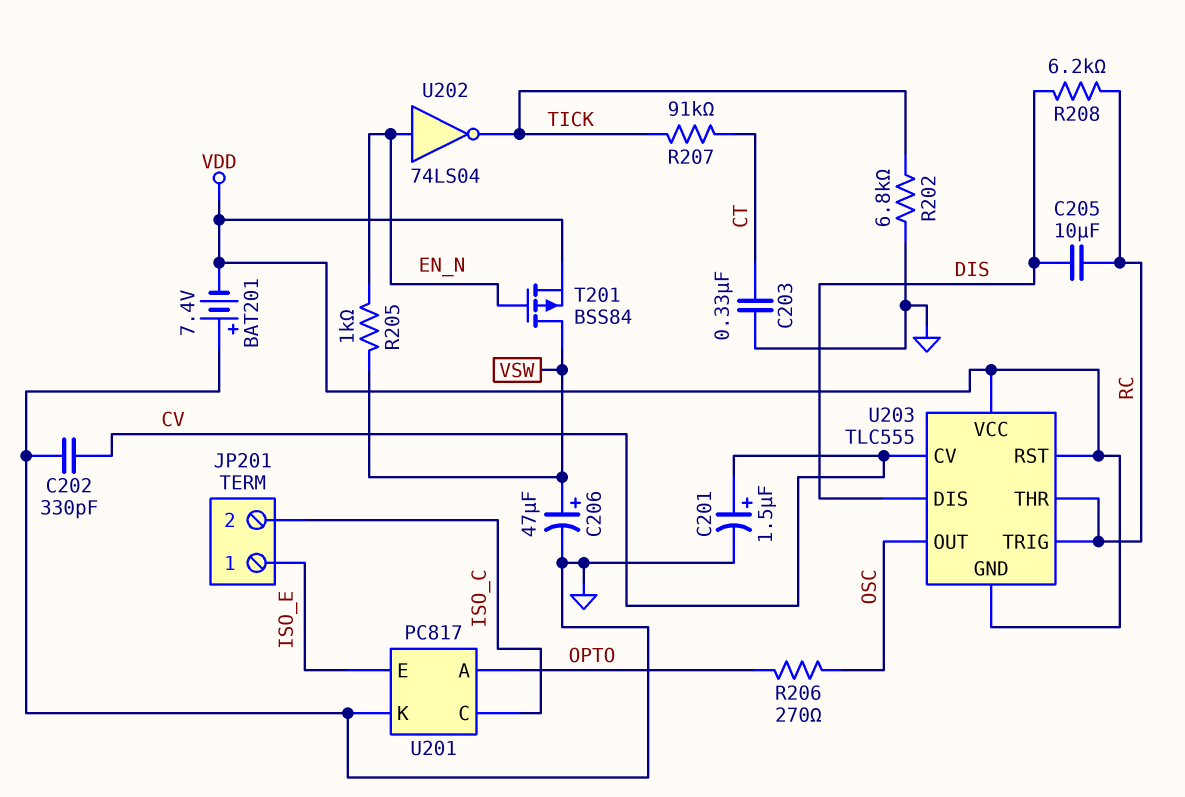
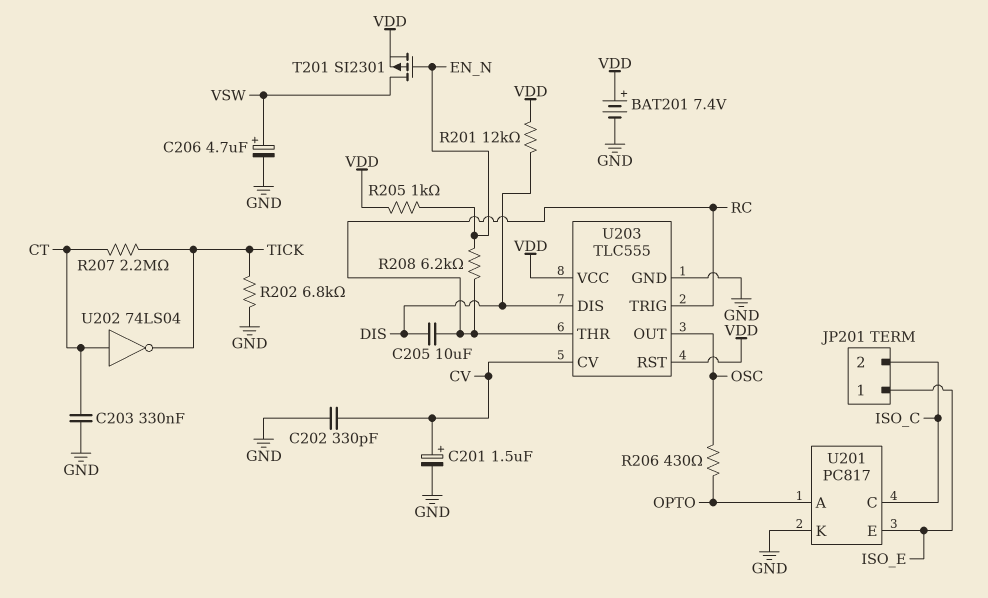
BAT201: 7.4V (plus GND, minus VDD) -> 7.4V (plus VDD, minus GND)
C206: 47uF (plus VSW, minus GND) -> 4.7uF (plus VSW, minus GND)
R201: none -> 12k (DIS, VDD)
R205: 1k (EN_N, VSW) -> 1k (EN_N, VDD)
R206: 270 (OPTO, OSC) -> 430 (OPTO, OSC)
R207: 91k (CT, TICK) -> 2.2M (CT, TICK)
R208: 6.2k (DIS, RC) -> 6.2k (EN_N, RC)
T201: PMOS BSS84 (G EN_N, D VSW, S VDD) -> PMOS SI2301 (G EN_N, D VSW, S VDD)
U202: NOT 74LS04 (in EN_N, out TICK) -> NOT 74LS04 (in CT, out TICK)
U203 pin GND: VDD -> GND

